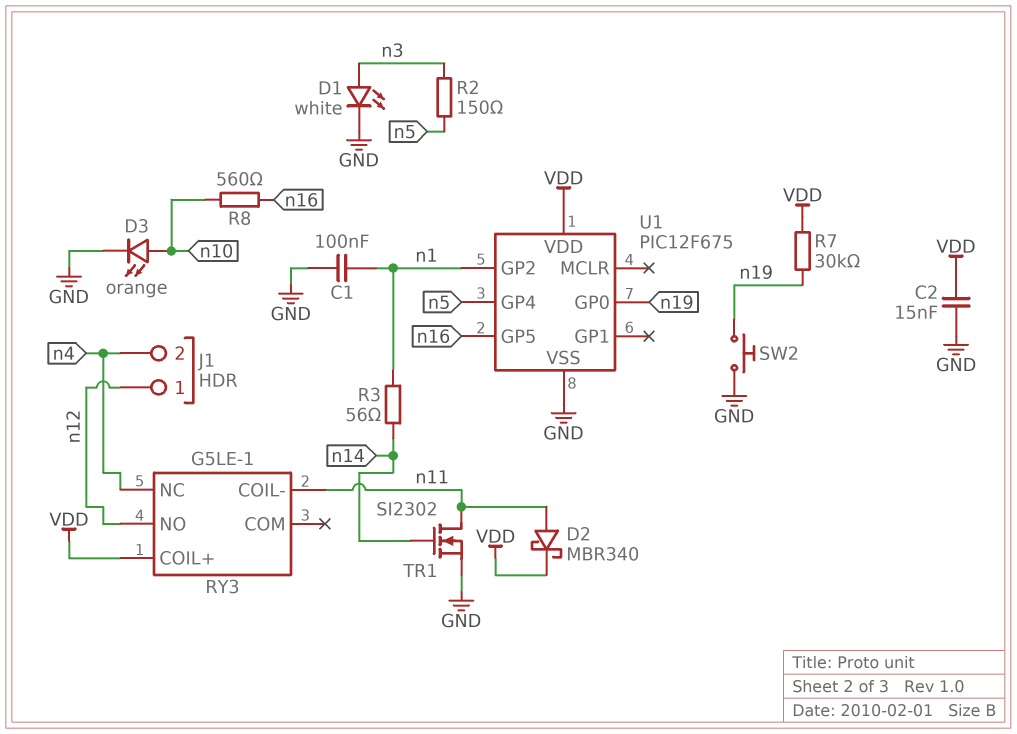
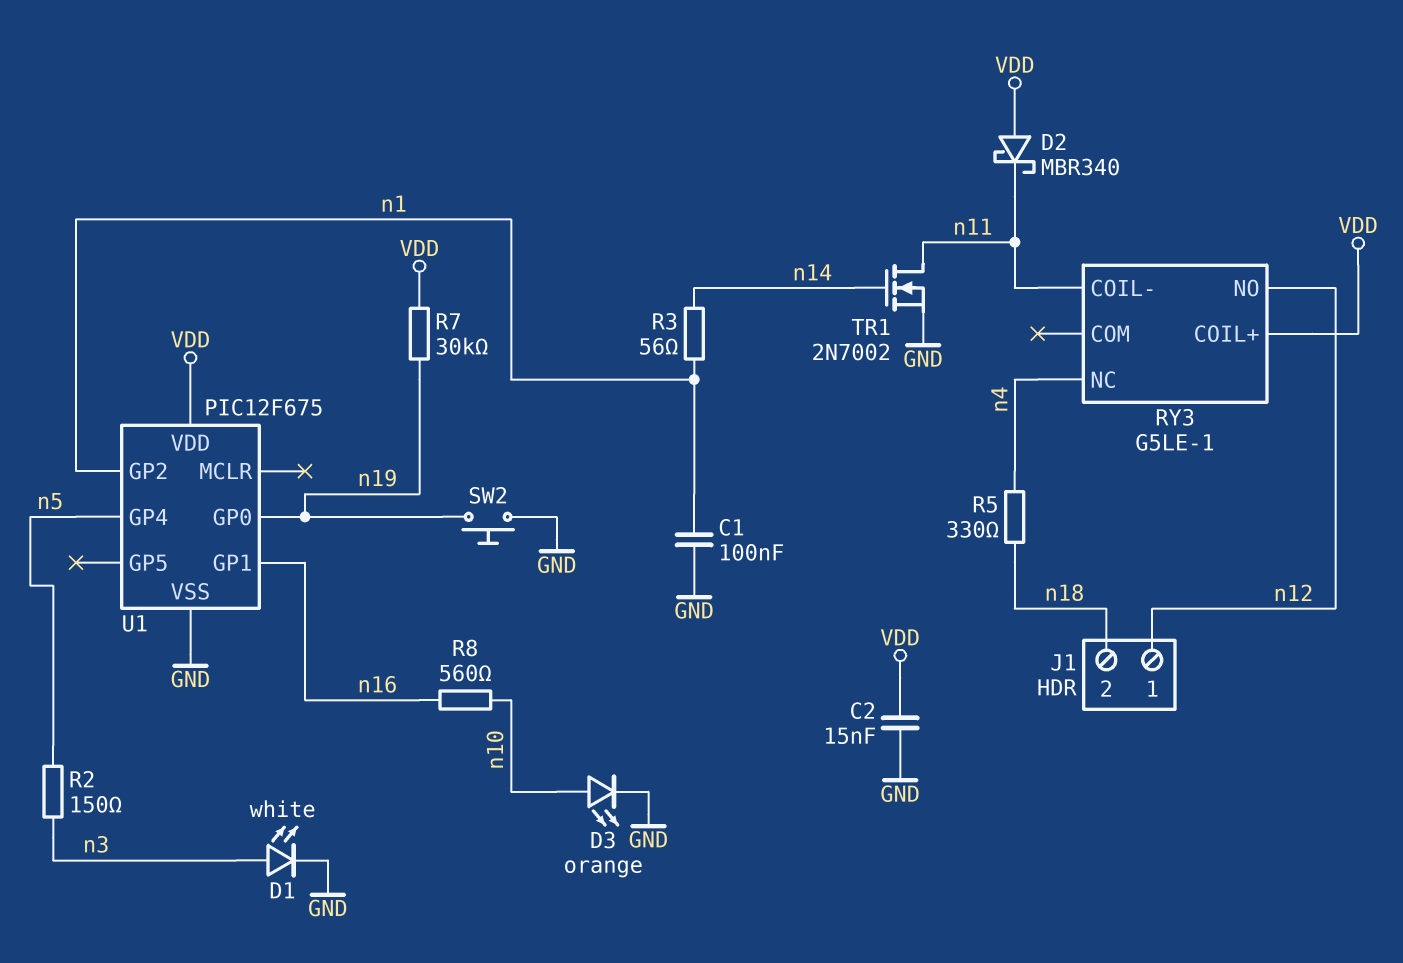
D2: schottky MBR340 (A n11, K VDD) -> schottky MBR340 (A VDD, K n11)
J1 pin 2: n4 -> n18
R5: none -> 330 (n4, n18)
TR1: NMOS SI2302 (G n14, D n11, S GND) -> NMOS 2N7002 (G n14, D n11, S GND)
U1 pin GP1: none -> n16
U1 pin GP5: n16 -> none

